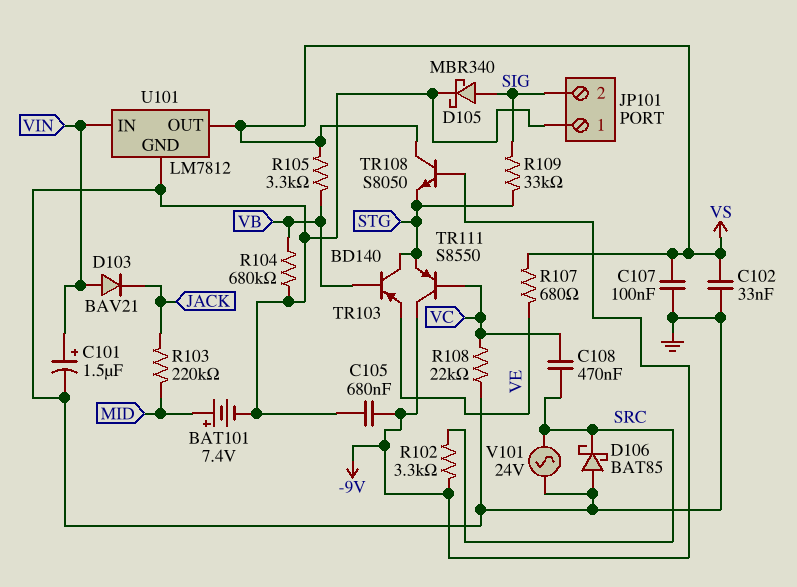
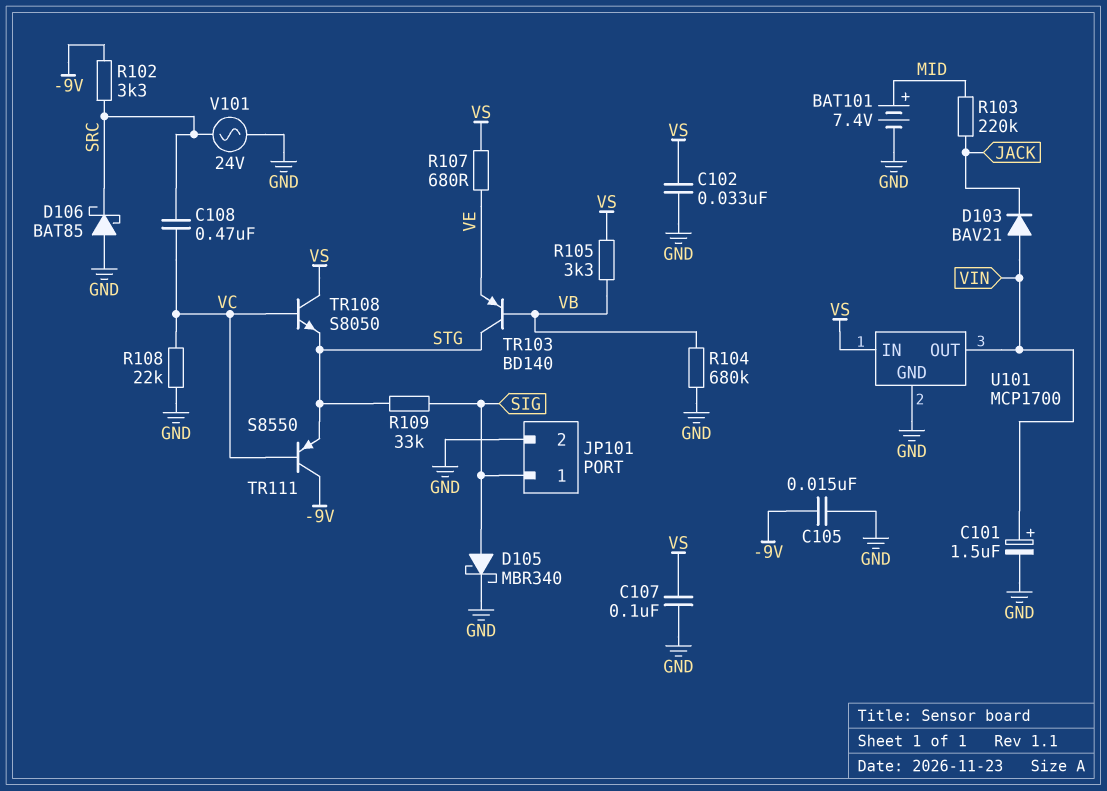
C105: 680nF (-9V, GND) -> 15nF (-9V, GND)
JP101 pin 1: GND -> SIG
JP101 pin 2: SIG -> GND
TR108: NPN S8050 (B -9V, C VS, E STG) -> NPN S8050 (B VC, C VS, E STG)
U101: LM7812 -> MCP1700
U101 pin IN: VIN -> VS
U101 pin OUT: VS -> VIN

